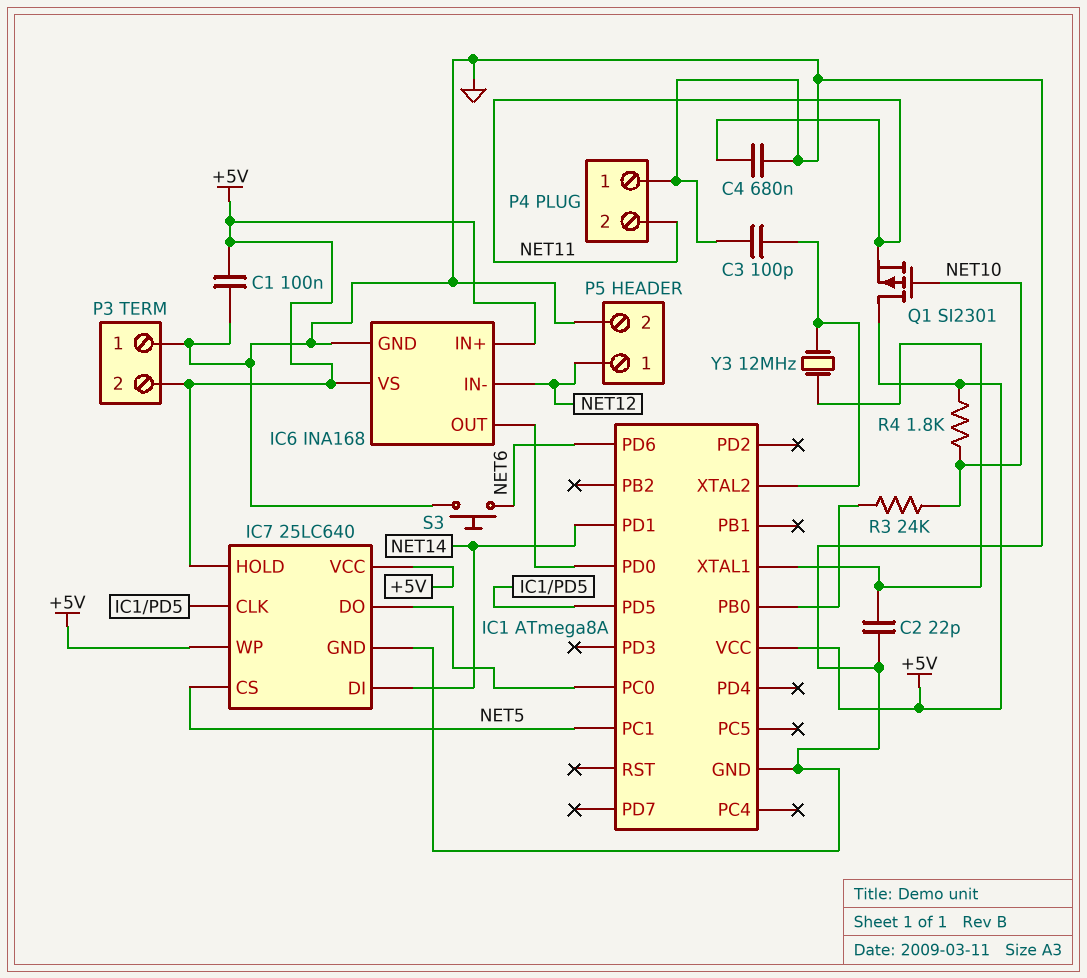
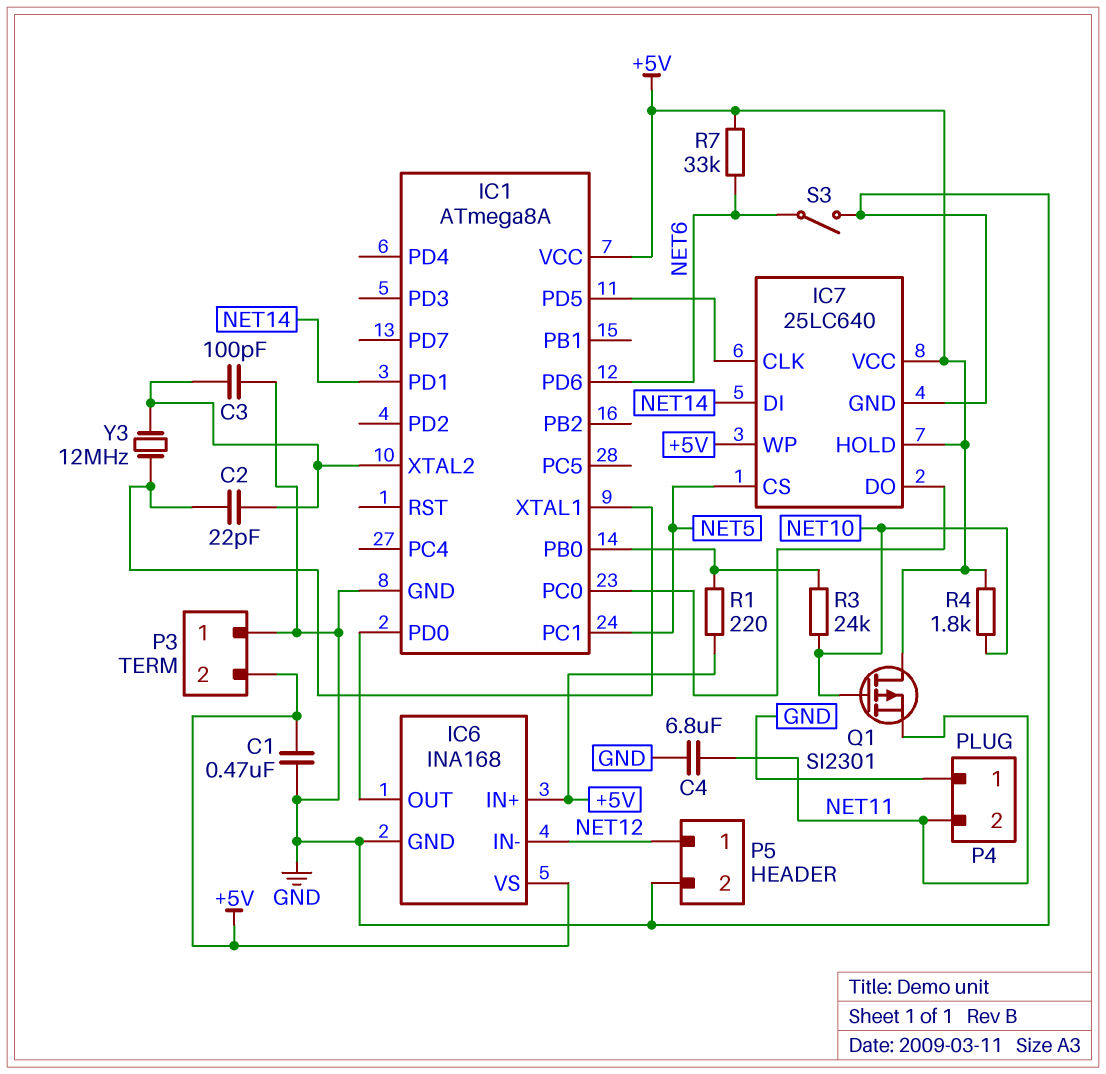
C1: 100nF (+5V, GND) -> 470nF (+5V, GND)
C2: 22pF (GND, IC1/XTAL1) -> 22pF (IC1/XTAL1, IC1/XTAL2)
C4: 680nF (GND, NET11) -> 6.8uF (GND, NET11)
R1: none -> 220 (+5V, IC1/PB0)
R7: none -> 33k (+5V, NET6)
S3: button (GND, NET6) -> switch (GND, NET6)

